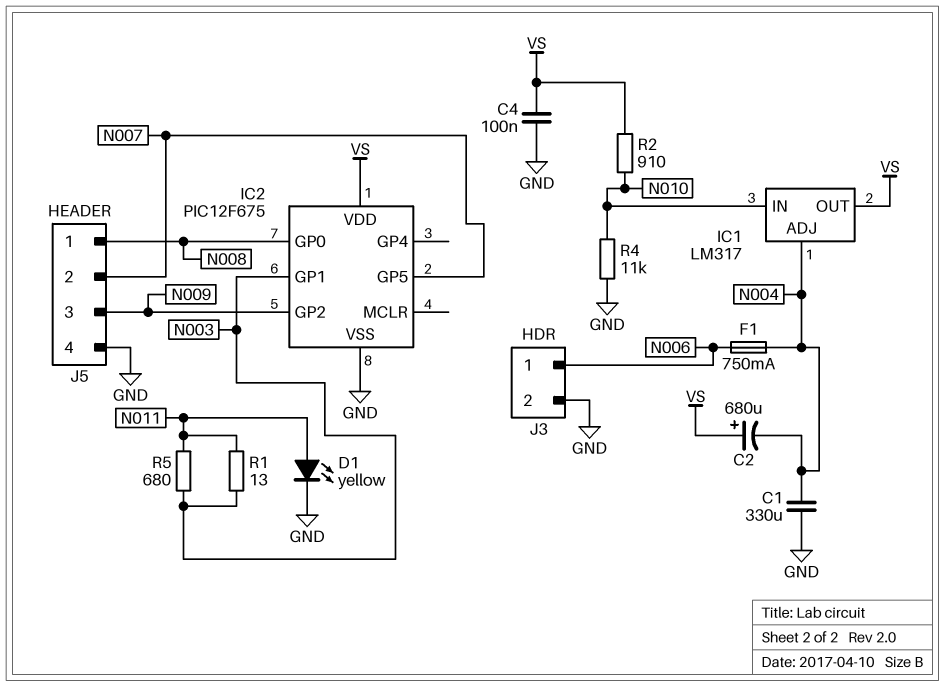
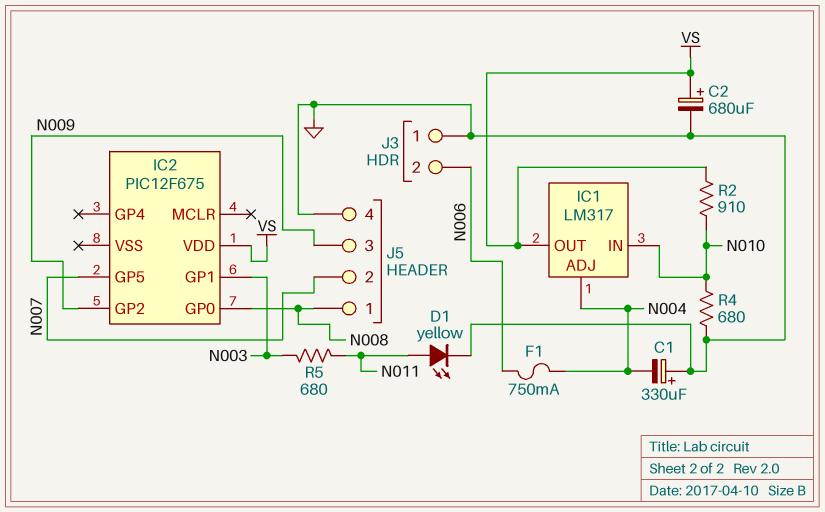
C1: 330uF (GND, N004) -> 330uF (plus GND, minus N004)
C2: 680uF (plus VS, minus N004) -> 680uF (plus VS, minus GND)
C4: 100nF (GND, VS) -> none
IC2 pin VSS: GND -> none
J3 pin 1: N006 -> GND
J3 pin 2: GND -> N006
R1: 13 (N003, N011) -> none
R4: 11k (GND, N010) -> 680 (GND, N010)

